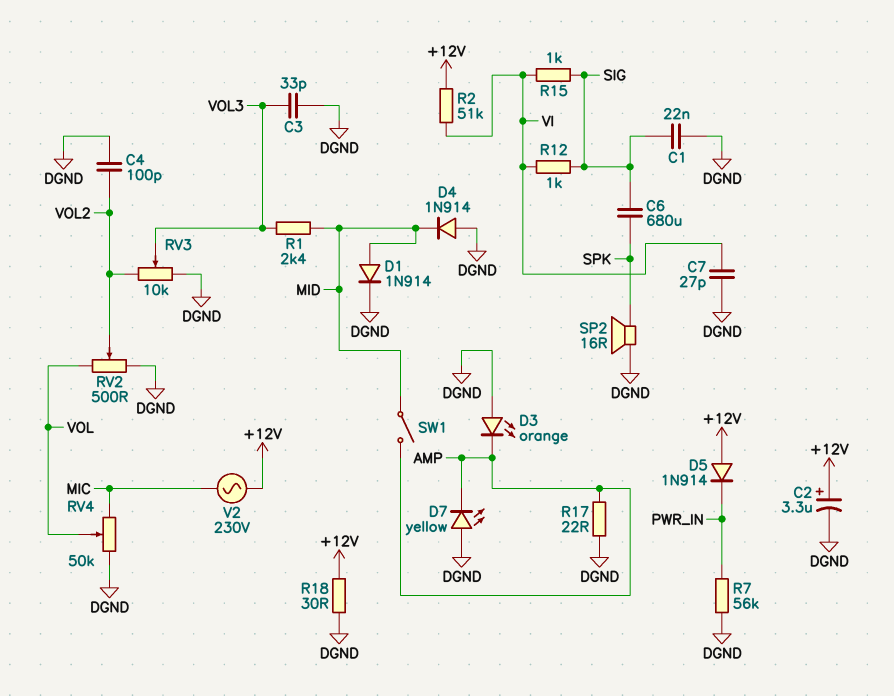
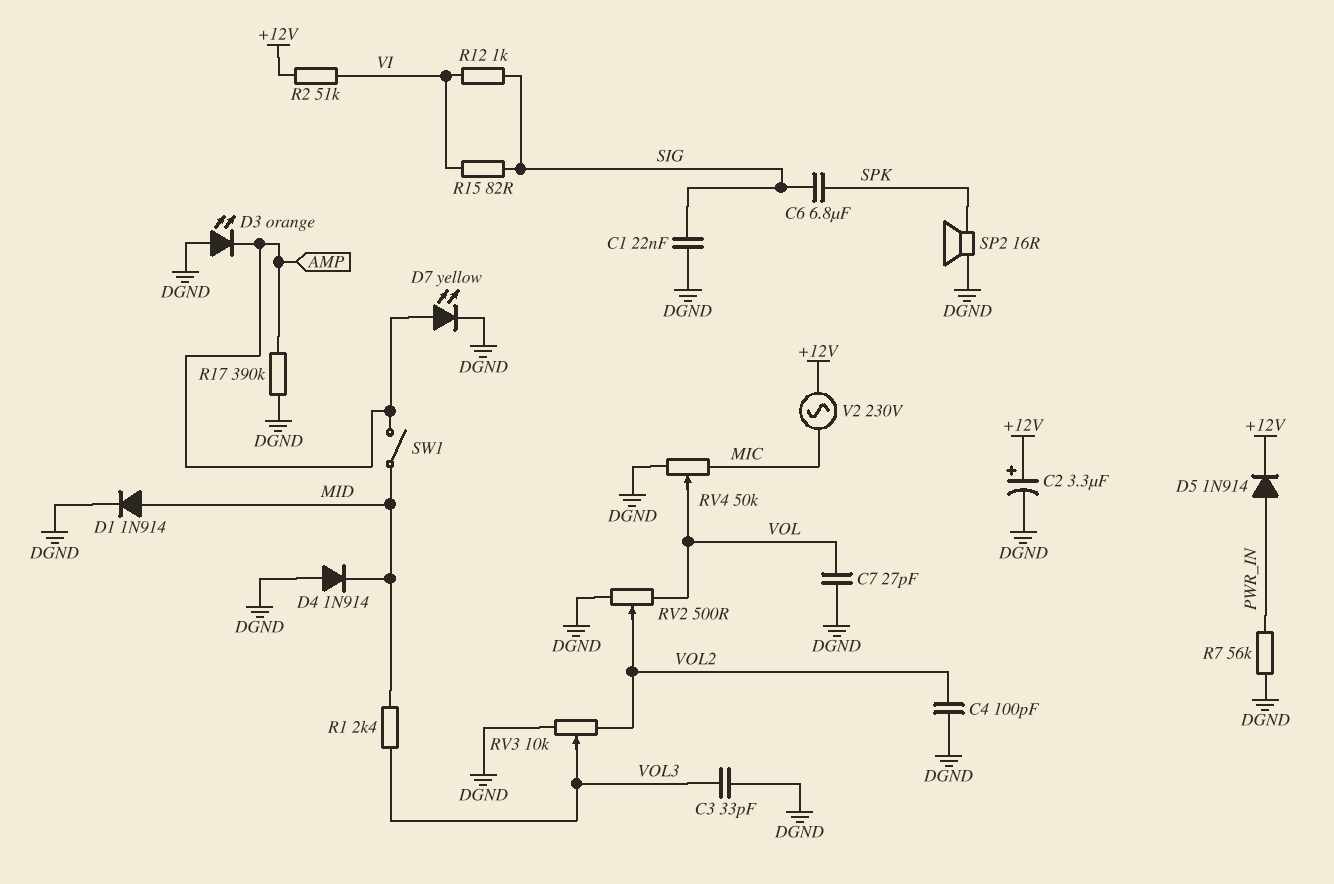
C6: 680uF (SIG, SPK) -> 6.8uF (SIG, SPK)
C7: 27pF (DGND, VI) -> 27pF (DGND, VOL)
D5: diode 1N914 (A +12V, K PWR_IN) -> diode 1N914 (A PWR_IN, K +12V)
D7: LED yellow (A DGND, K AMP) -> LED yellow (A AMP, K DGND)
R15: 1k (SIG, VI) -> 82 (SIG, VI)
R17: 22 (AMP, DGND) -> 390k (AMP, DGND)
R18: 30 (+12V, DGND) -> none

